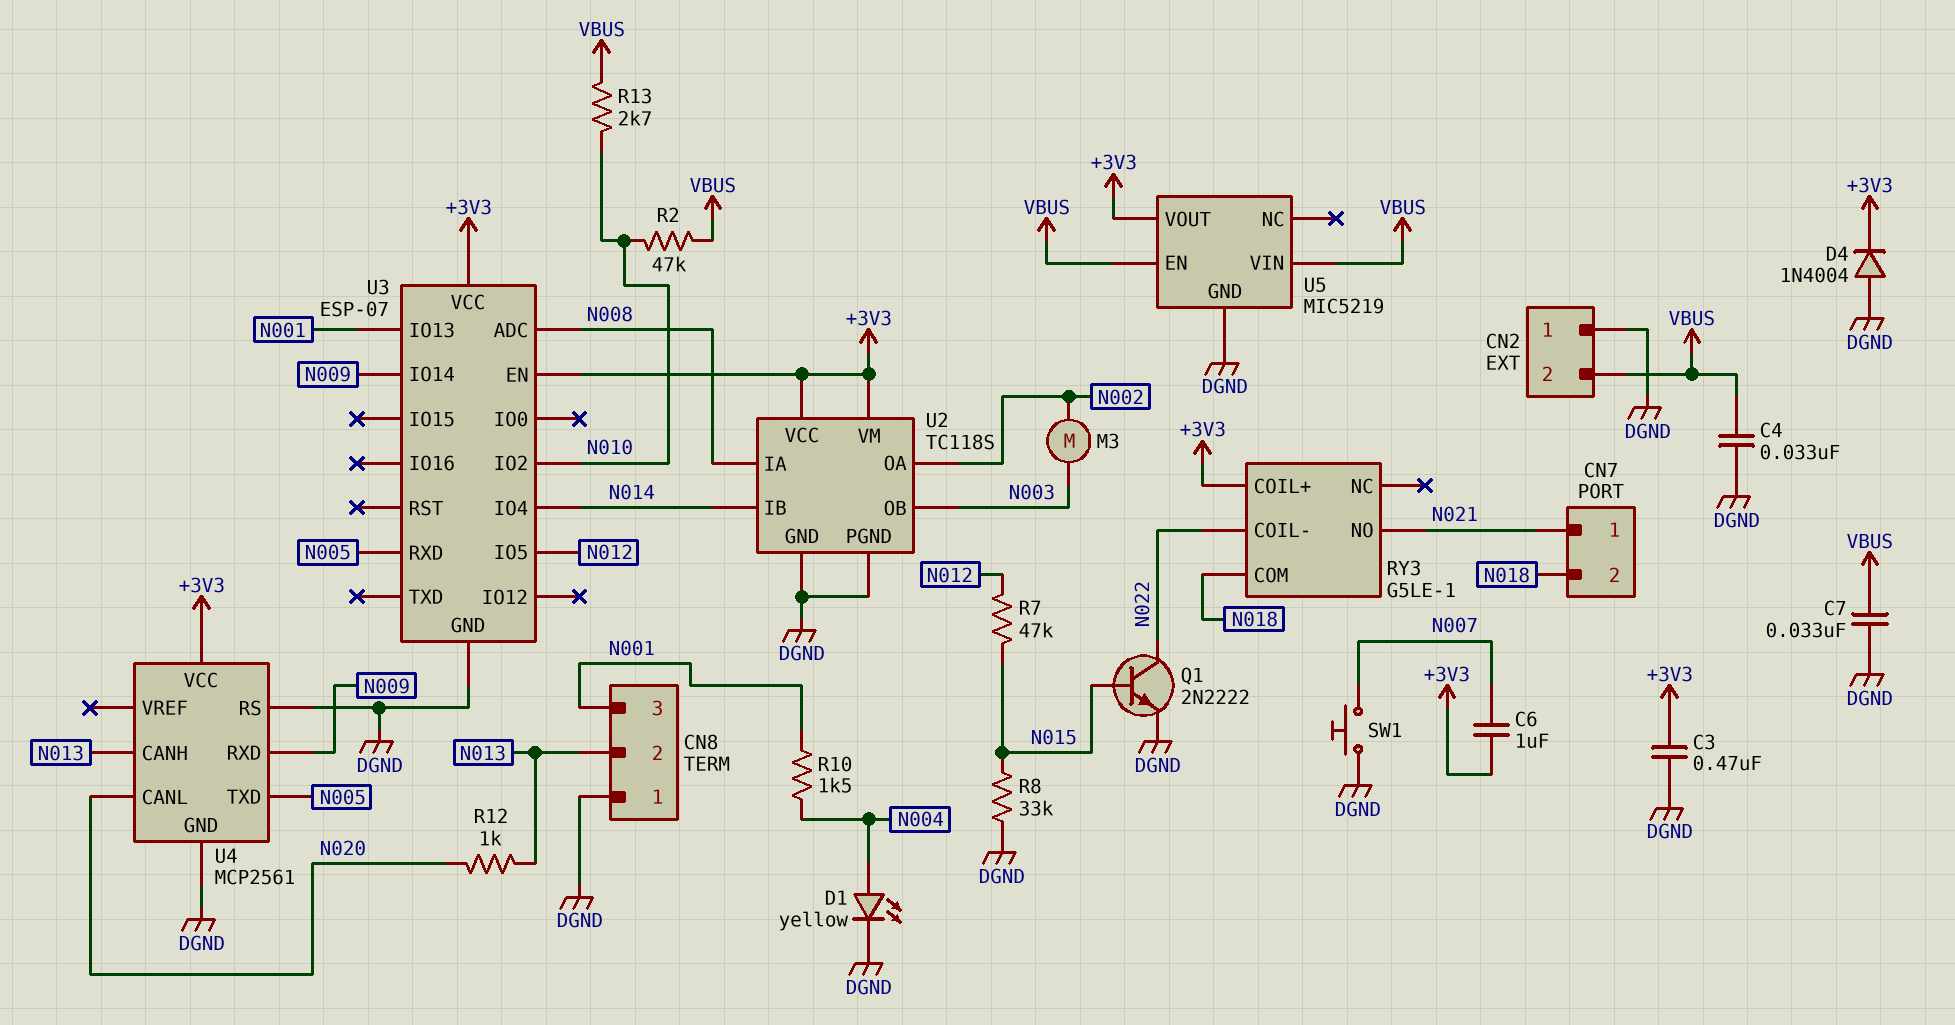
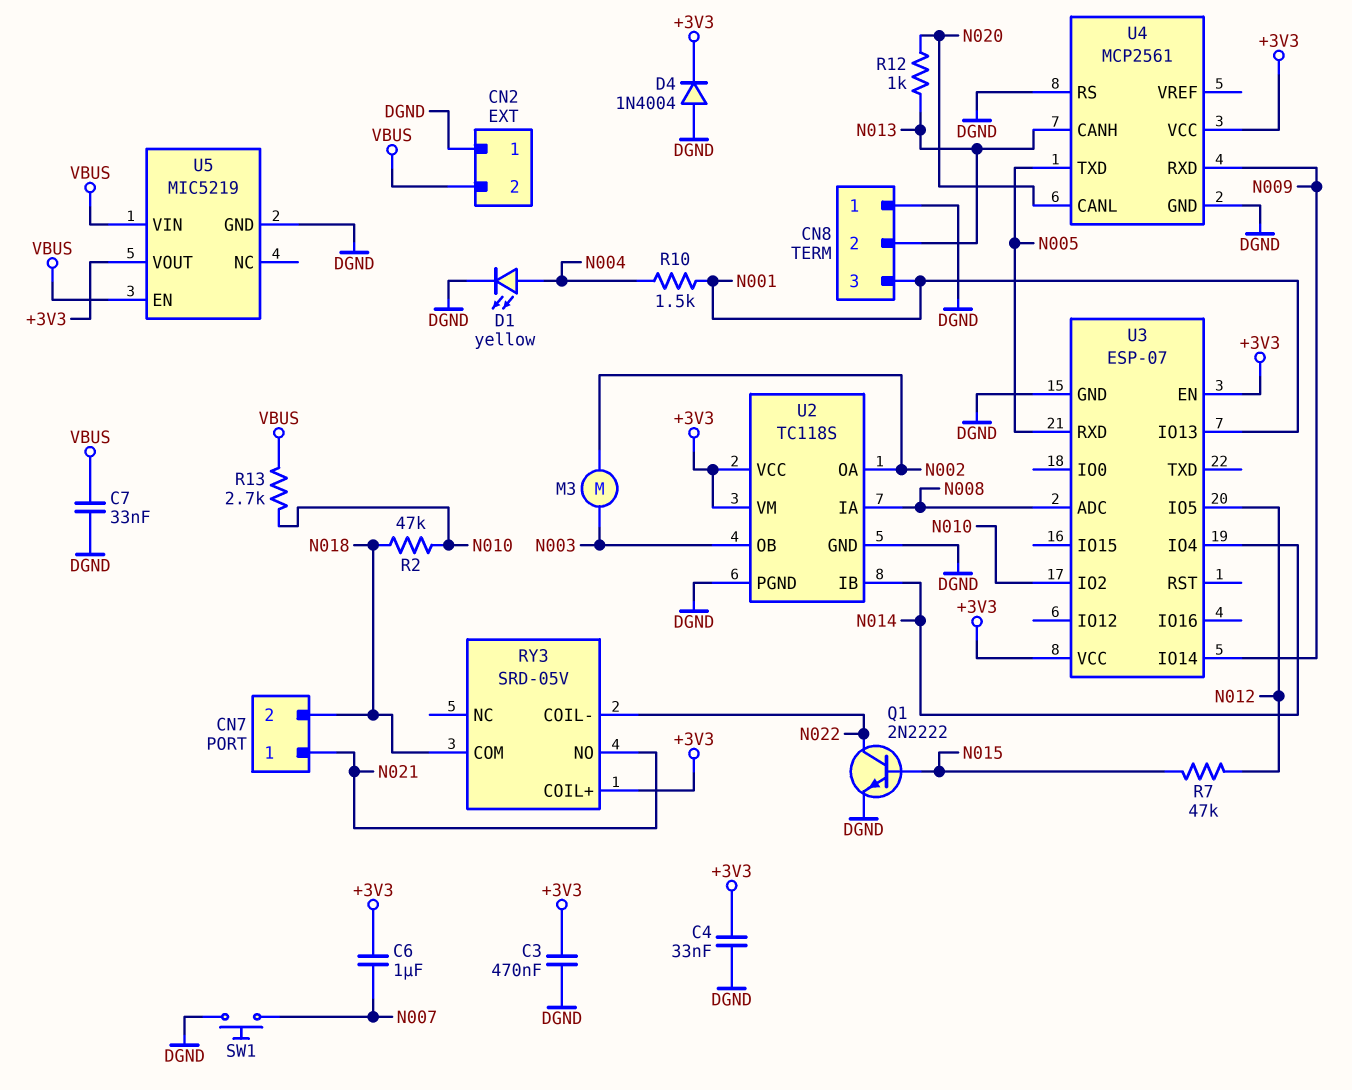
C4: 33nF (DGND, VBUS) -> 33nF (+3V3, DGND)
R2: 47k (N010, VBUS) -> 47k (N010, N018)
R8: 33k (DGND, N015) -> none
RY3: G5LE-1 -> SRD-05V

